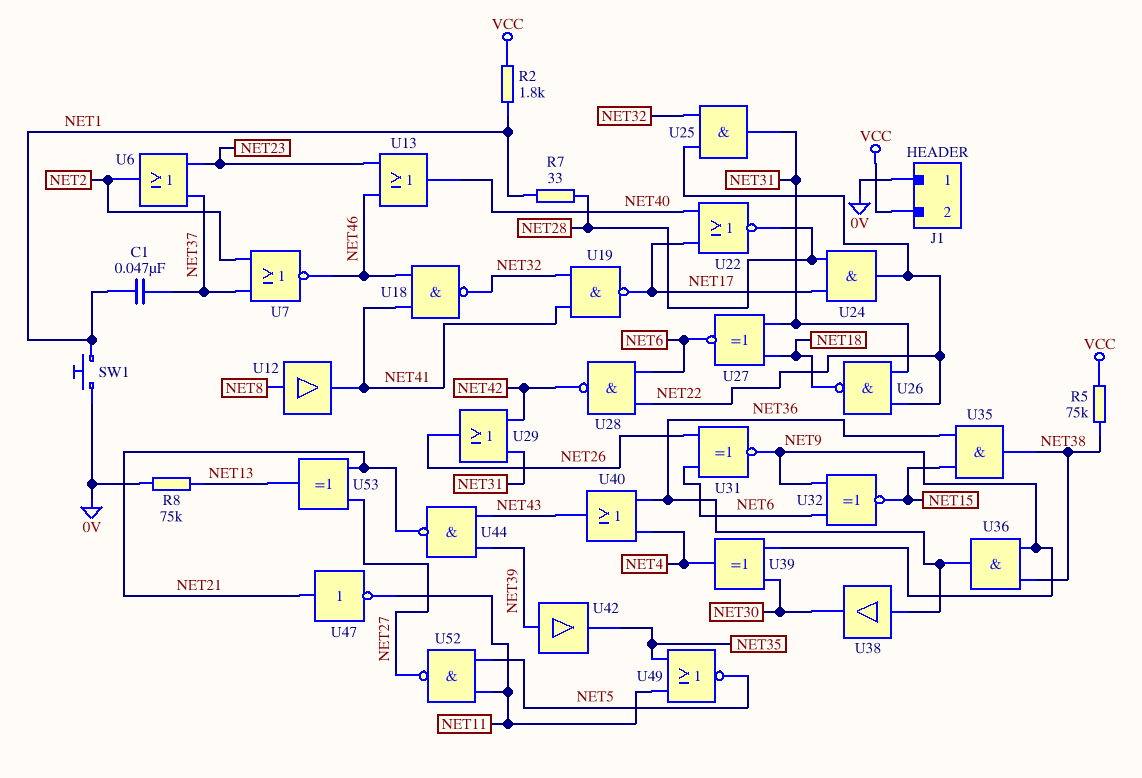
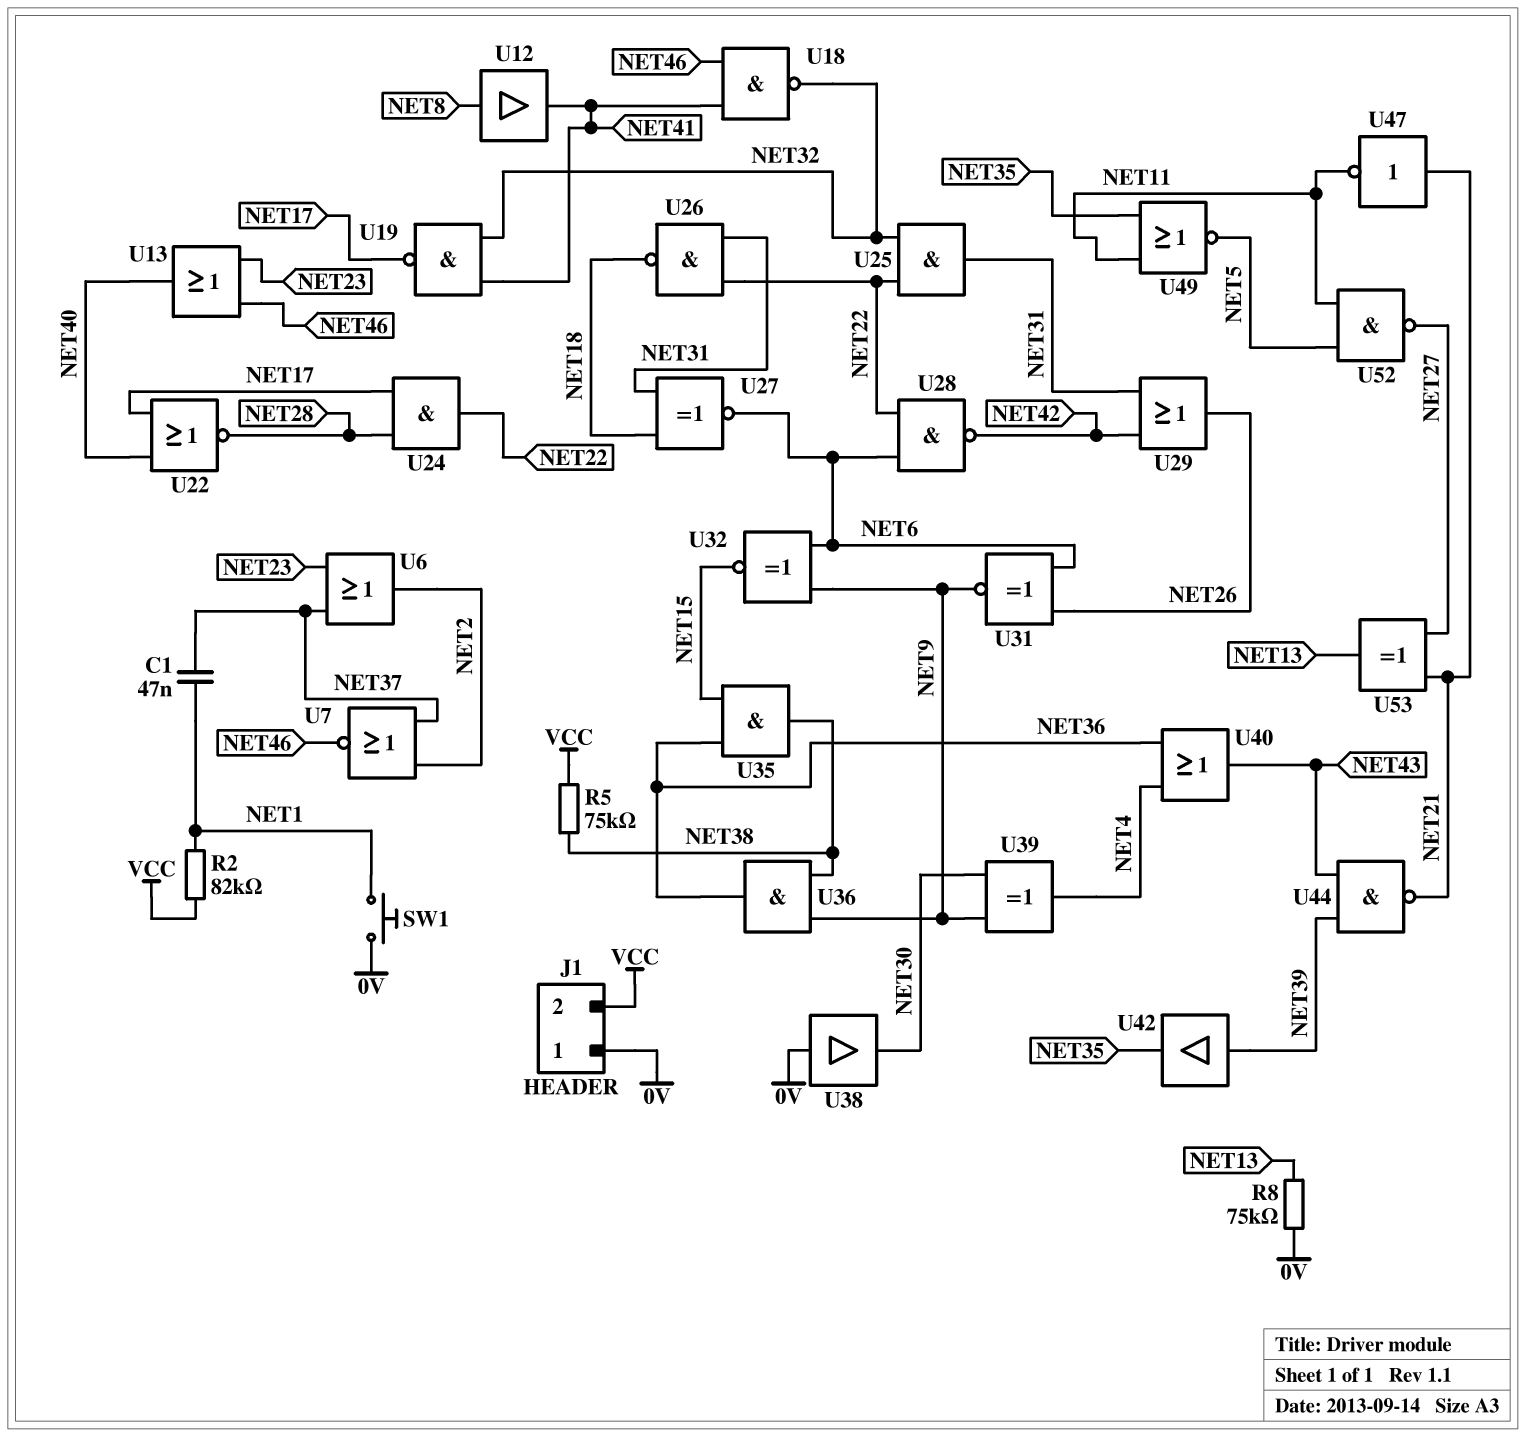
R2: 1.8k (NET1, VCC) -> 82k (NET1, VCC)
R7: 33 (NET1, NET28) -> none
U38: buffer (in NET36, out NET30) -> buffer (in 0V, out NET30)

